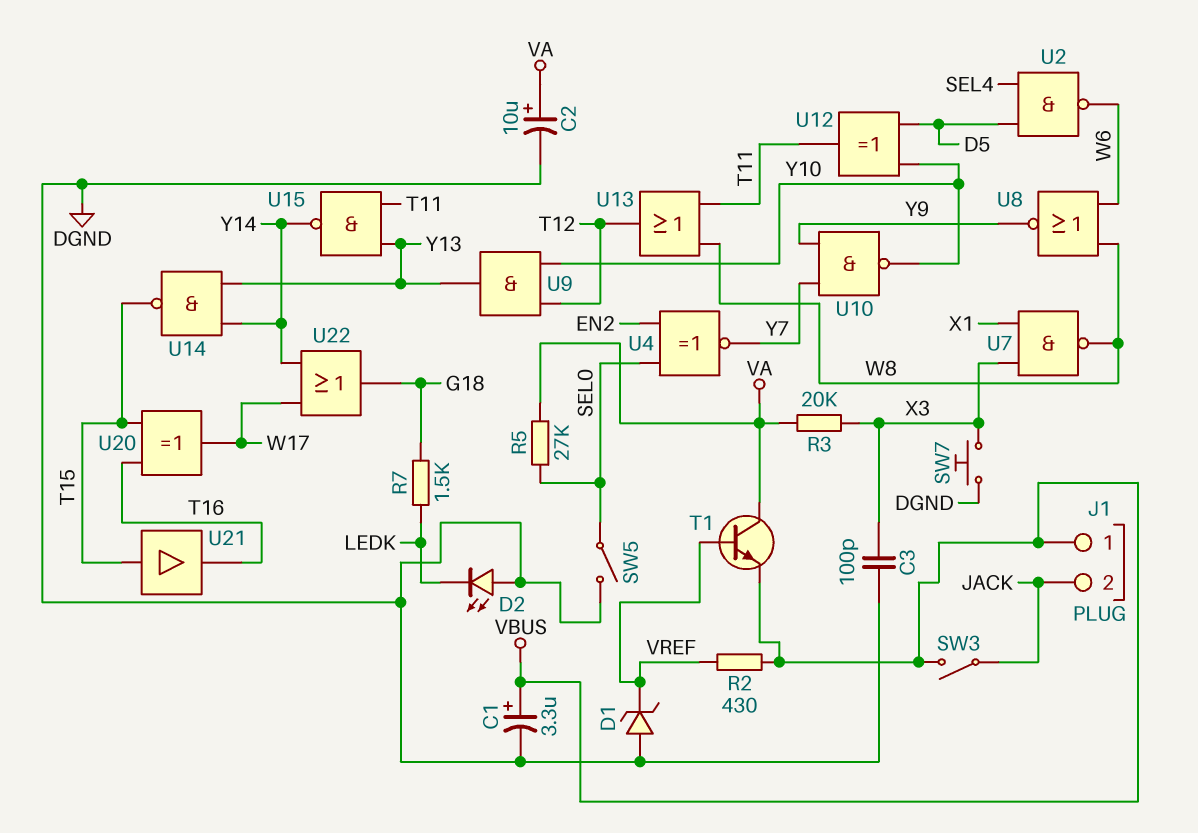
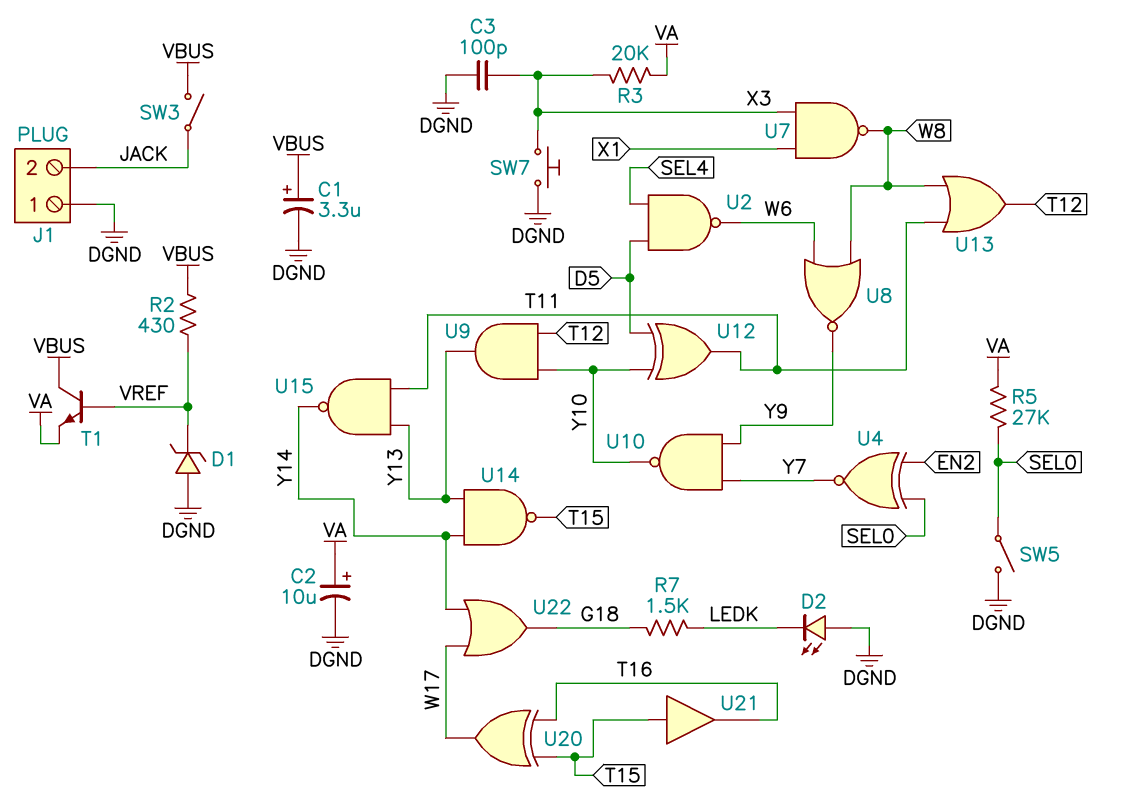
J1 pin 1: VBUS -> DGND
T1: NPN (B VREF, C VA, E VBUS) -> NPN (B VREF, C VBUS, E VA)

